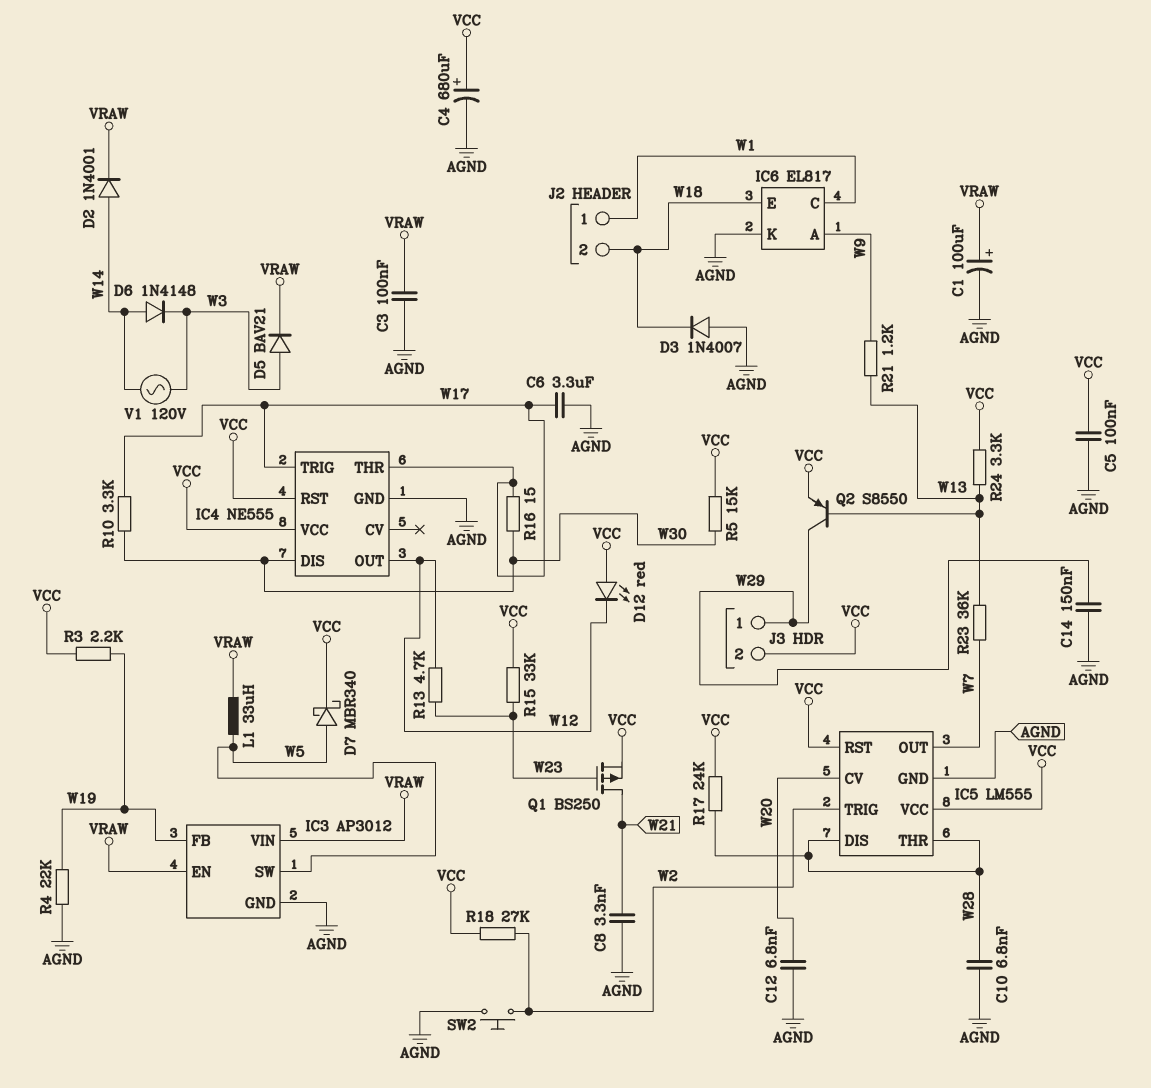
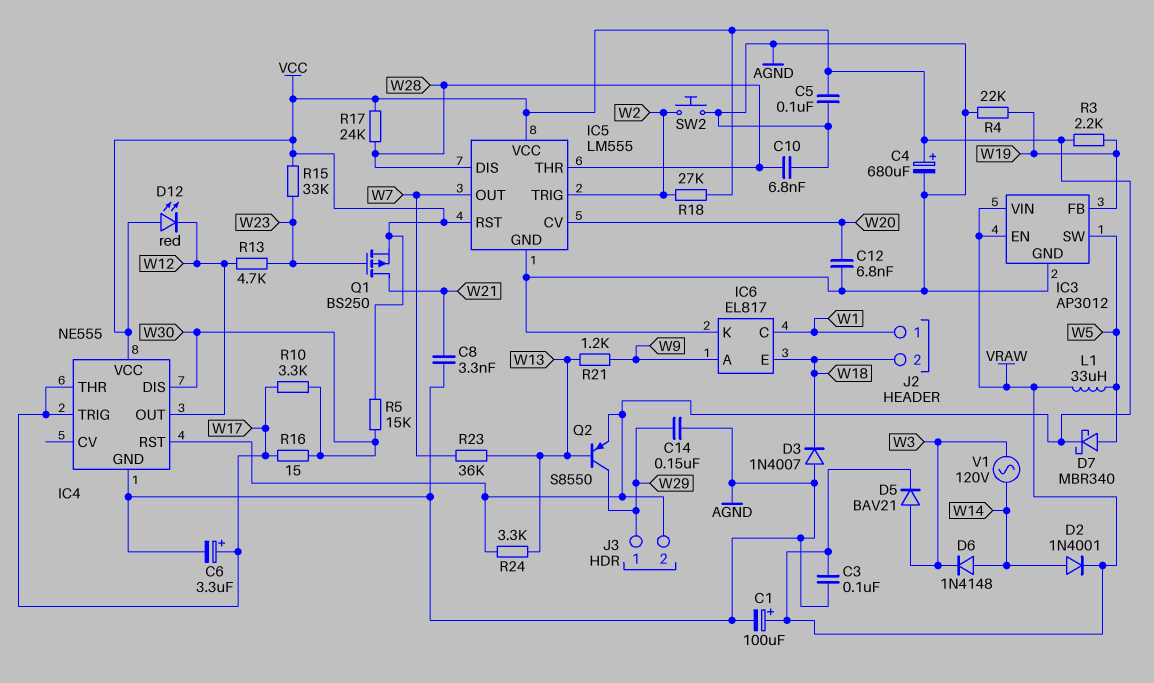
C6: 3.3uF (AGND, W17) -> 3.3uF (plus W17, minus AGND)

